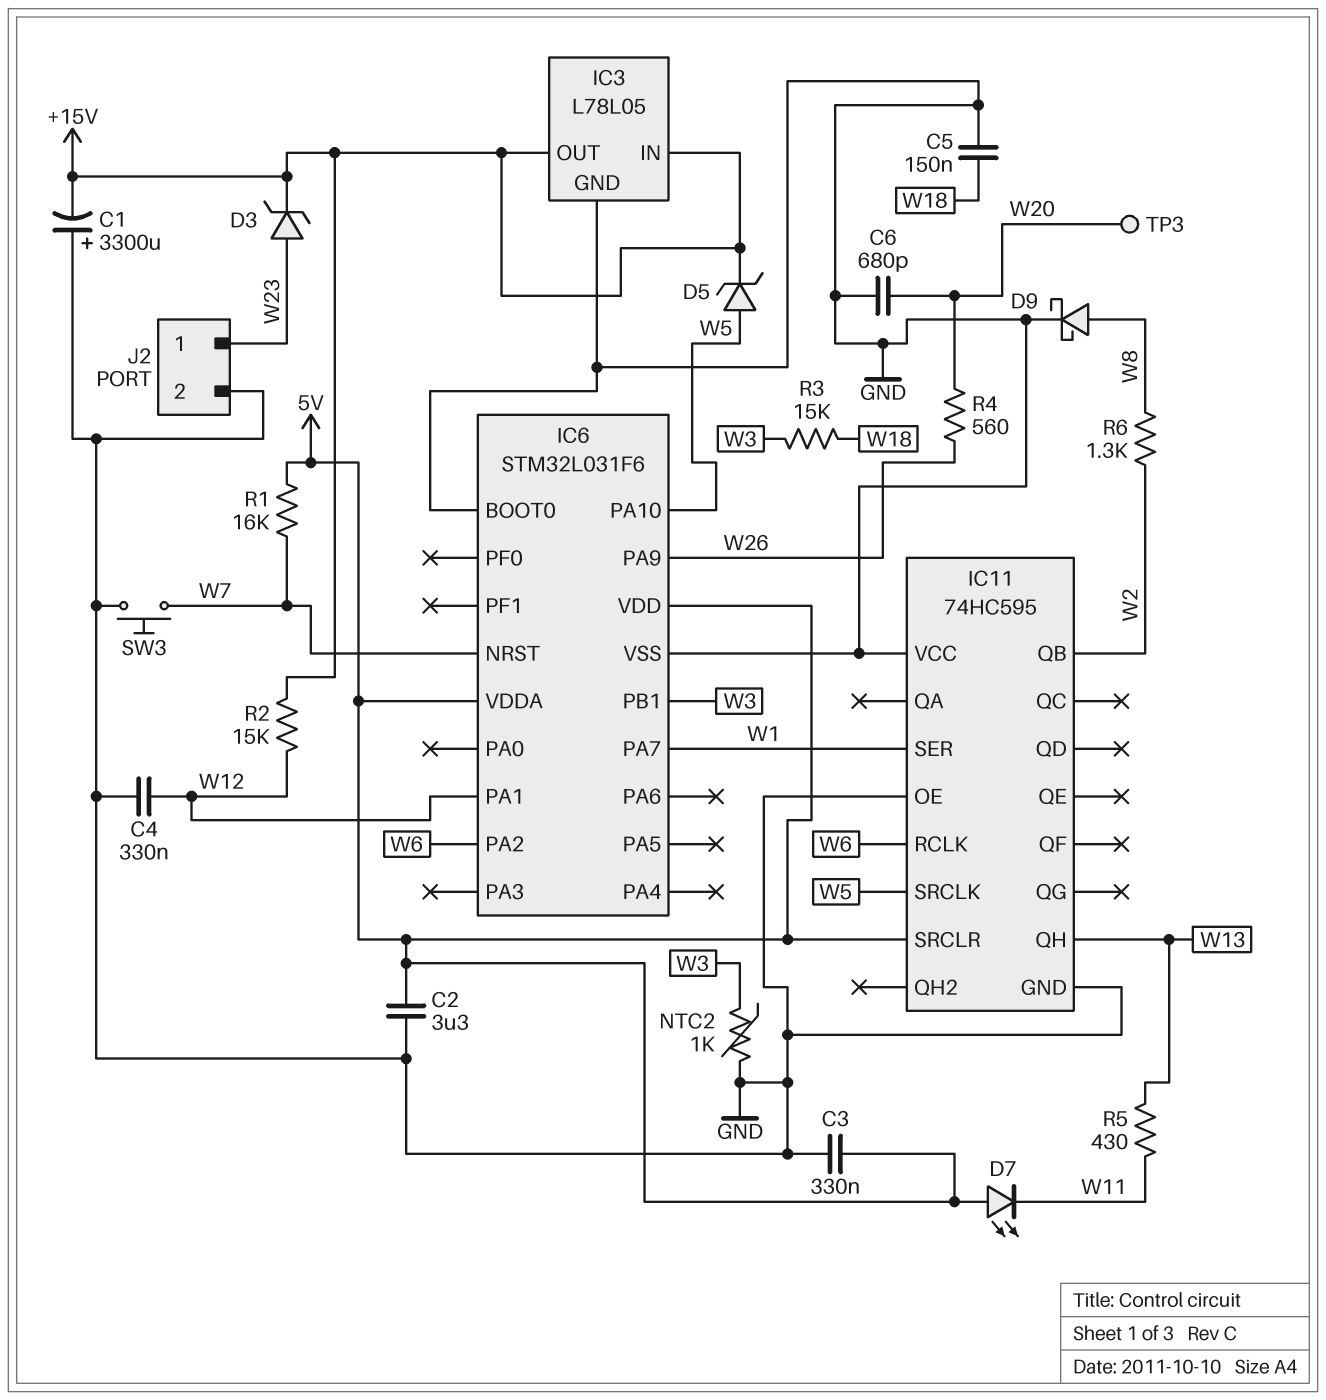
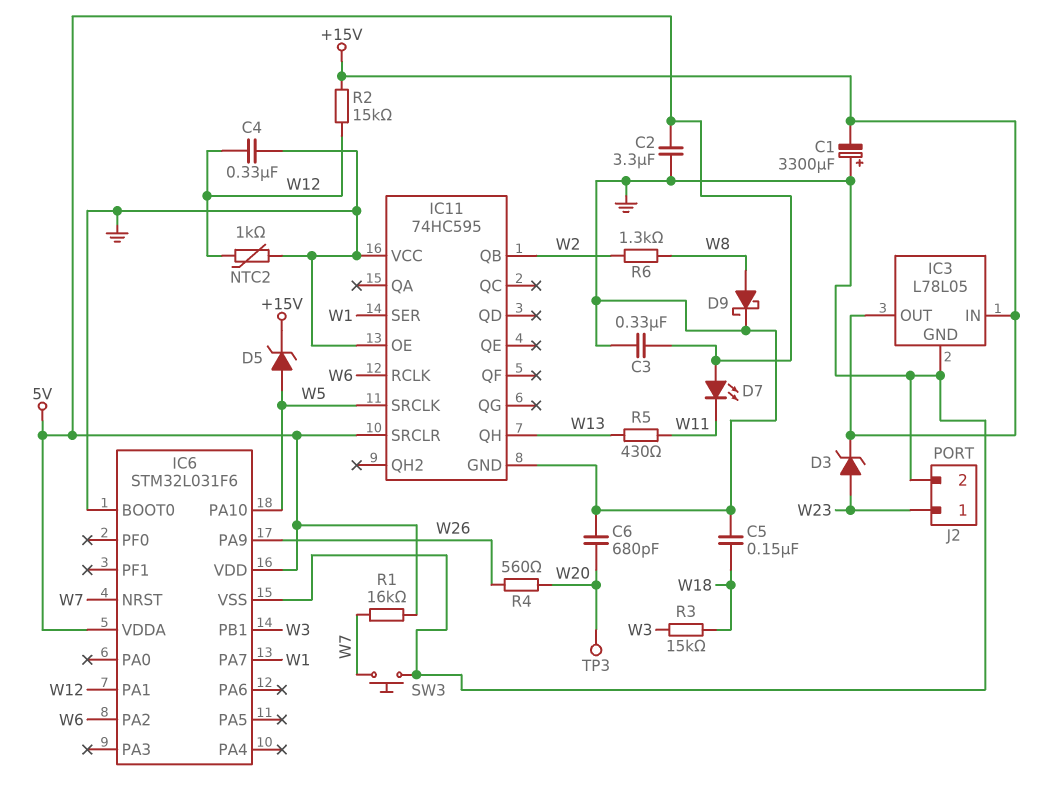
NTC2: 1k (GND, W3) -> 1k (GND, W12)

